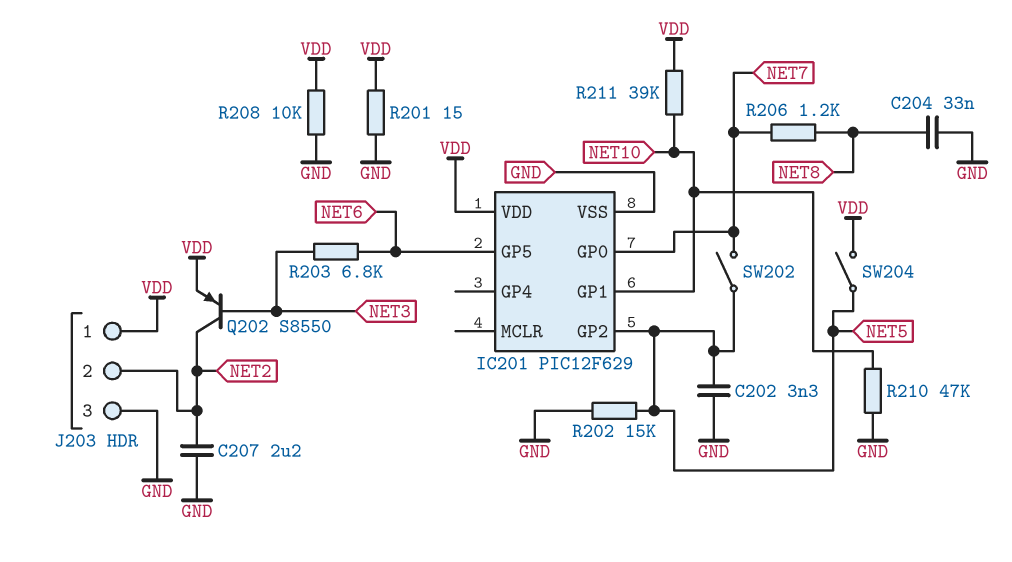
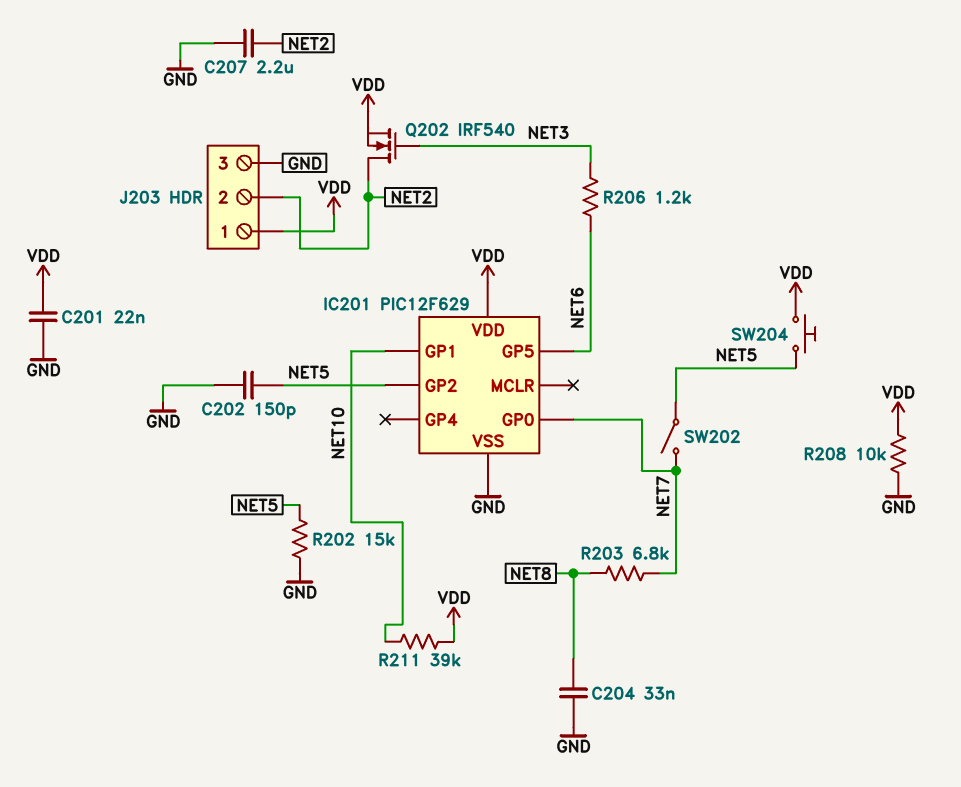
C201: none -> 22nF (GND, VDD)
C202: 3.3nF (GND, NET5) -> 150pF (GND, NET5)
Q202: PNP S8550 (B NET3, C NET2, E VDD) -> NMOS IRF540 (G NET3, D NET2, S VDD)
R201: 15 (GND, VDD) -> none
R203: 6.8k (NET3, NET6) -> 6.8k (NET7, NET8)
R206: 1.2k (NET7, NET8) -> 1.2k (NET3, NET6)
R210: 47k (GND, NET10) -> none
SW204: switch (NET5, VDD) -> button (NET5, VDD)

